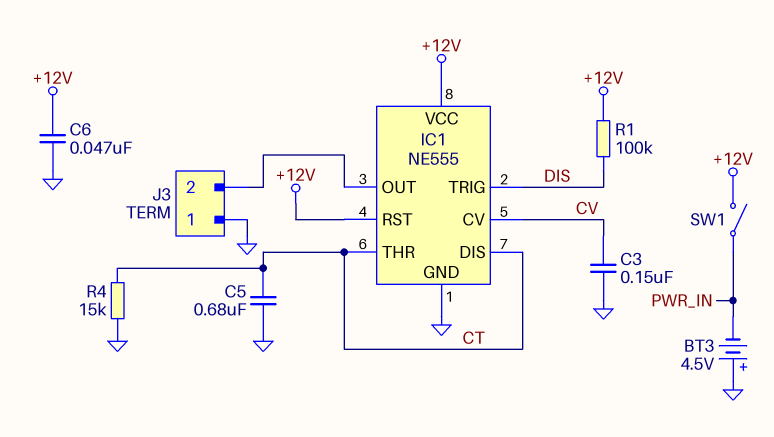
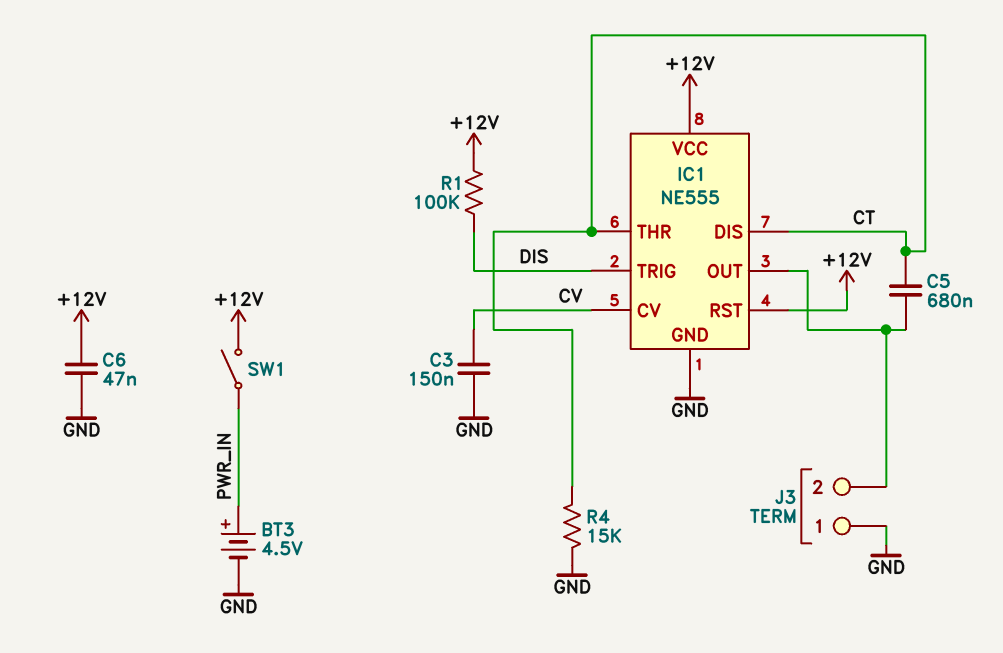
BT3: 4.5V (plus GND, minus PWR_IN) -> 4.5V (plus PWR_IN, minus GND)
C5: 680nF (CT, GND) -> 680nF (CT, IC1/OUT)

